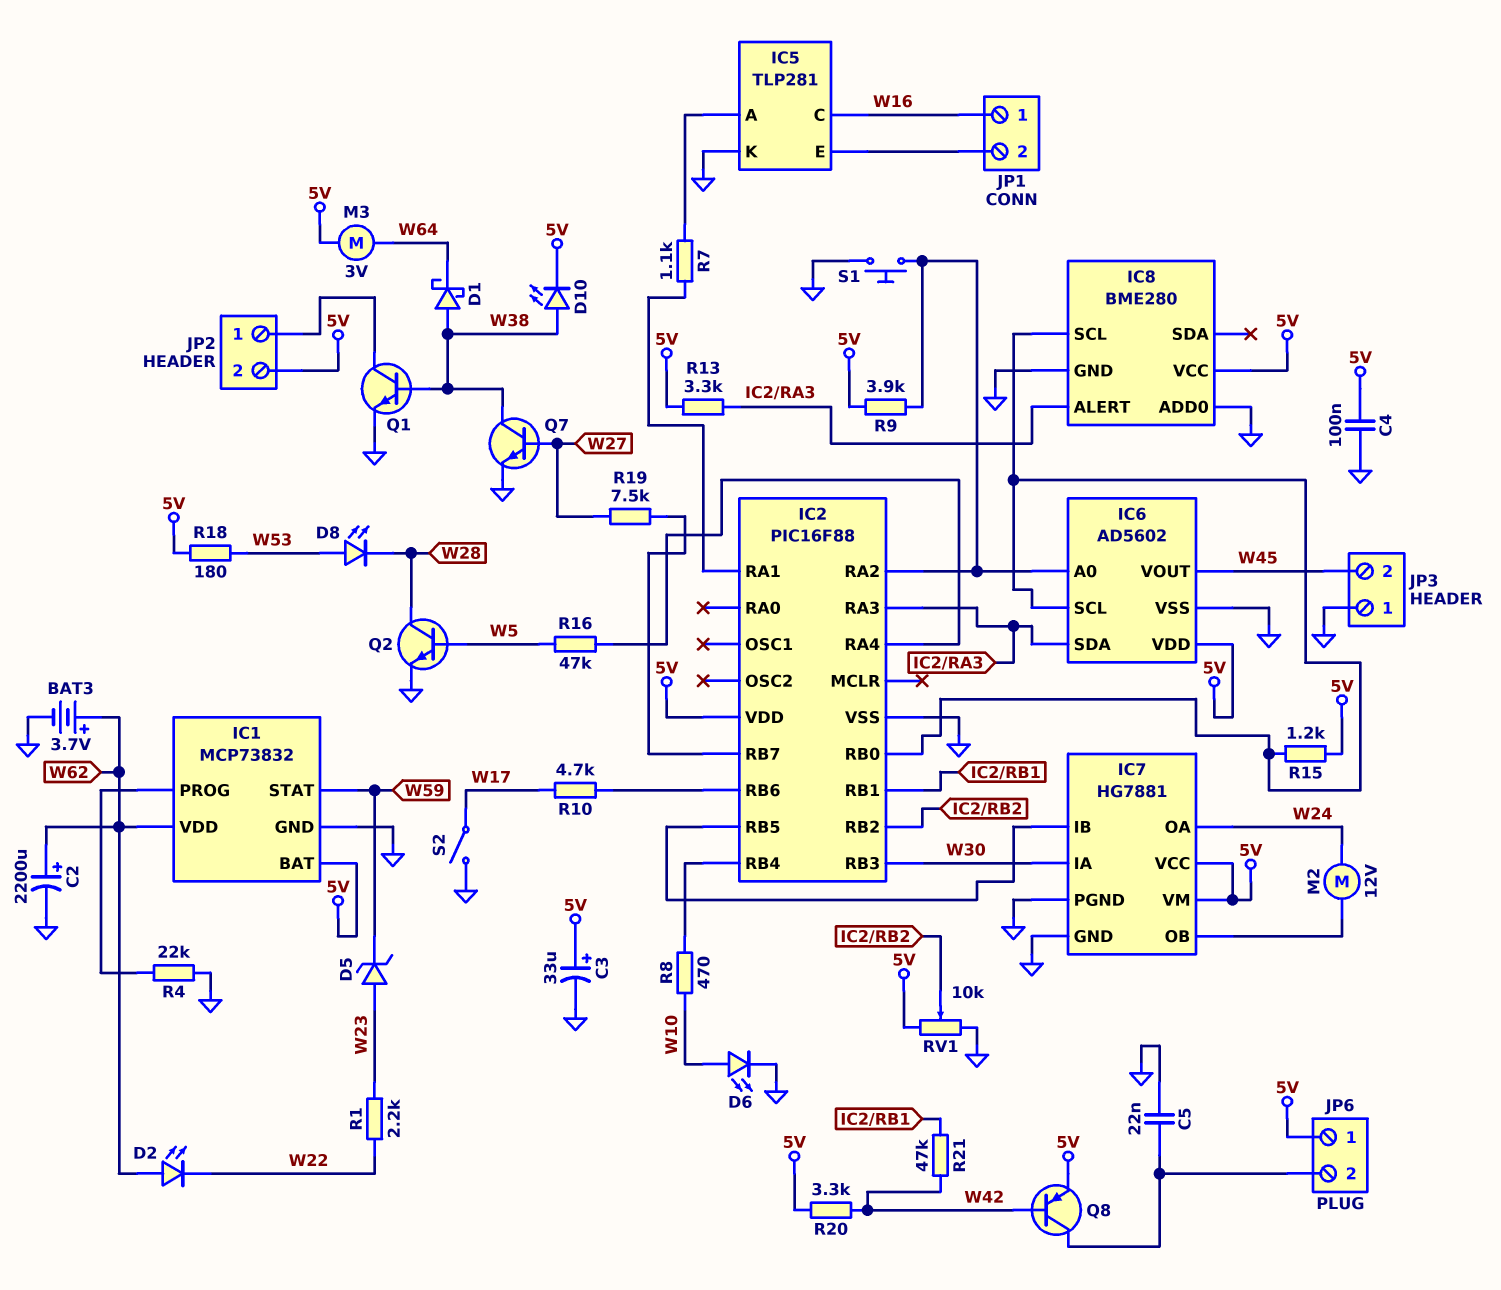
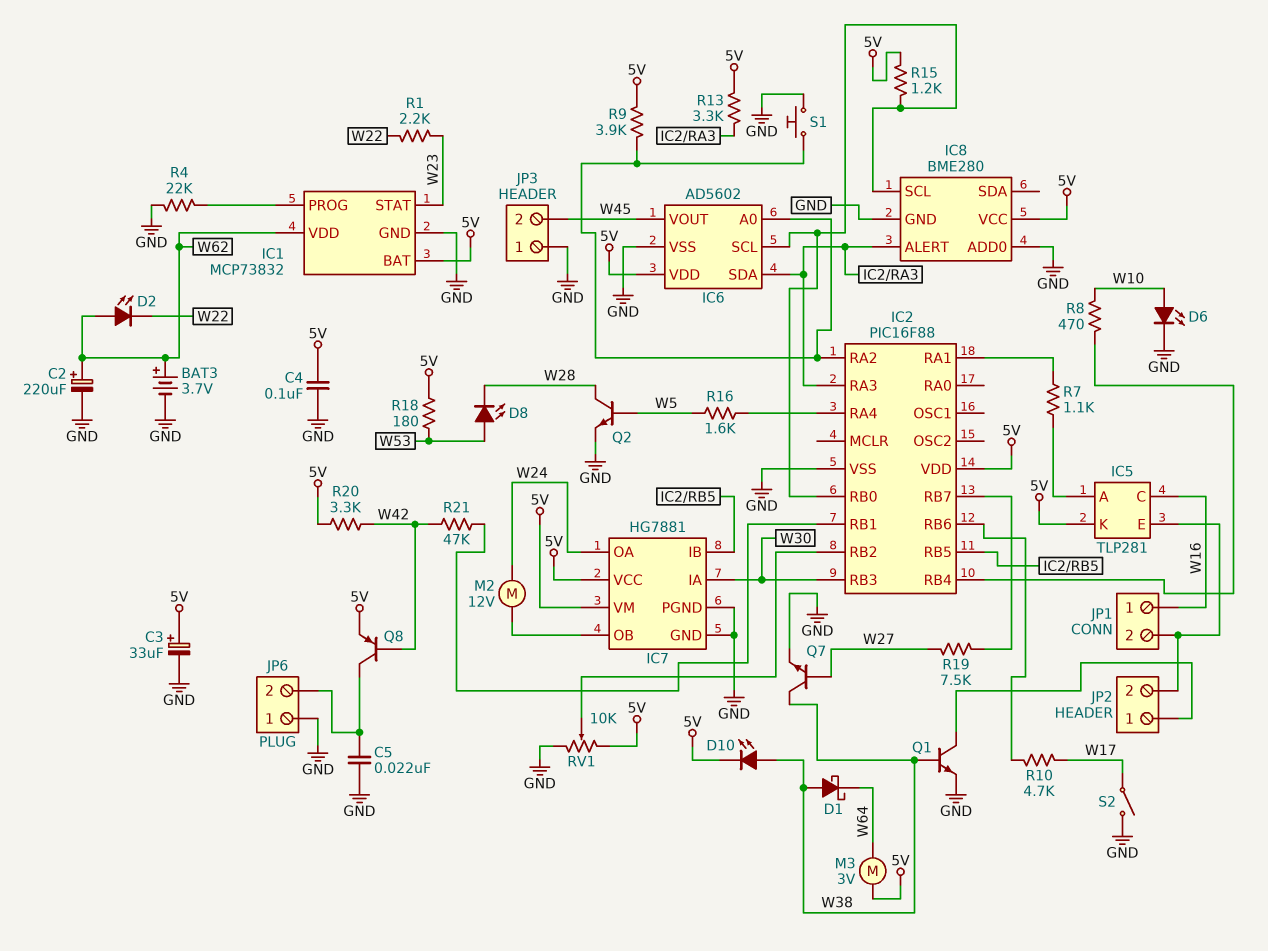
C2: 2200uF (plus W62, minus GND) -> 220uF (plus W62, minus GND)
D5: zener (A W23, K W59) -> none
IC1 pin STAT: W59 -> W23
IC5 pin K: GND -> 5V
JP2 pin 2: 5V -> IC5/E
JP6 pin 1: 5V -> GND
R16: 47k (IC2/RA4, W5) -> 1.6k (IC2/RA4, W5)

